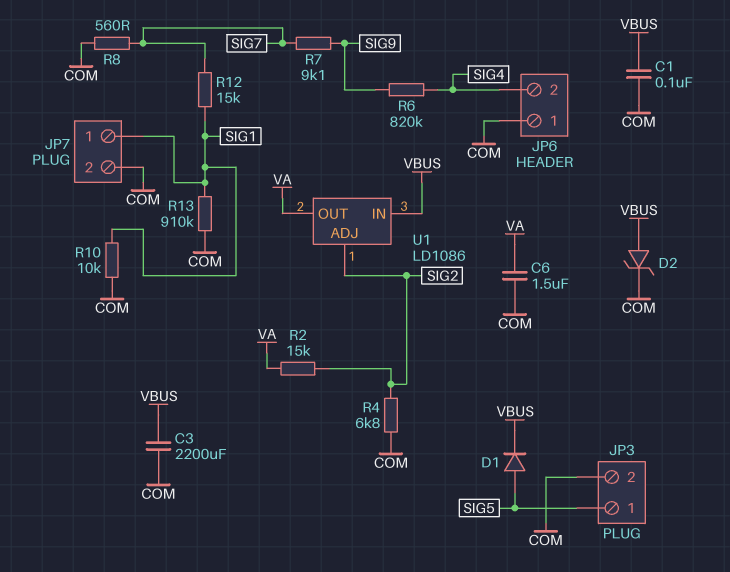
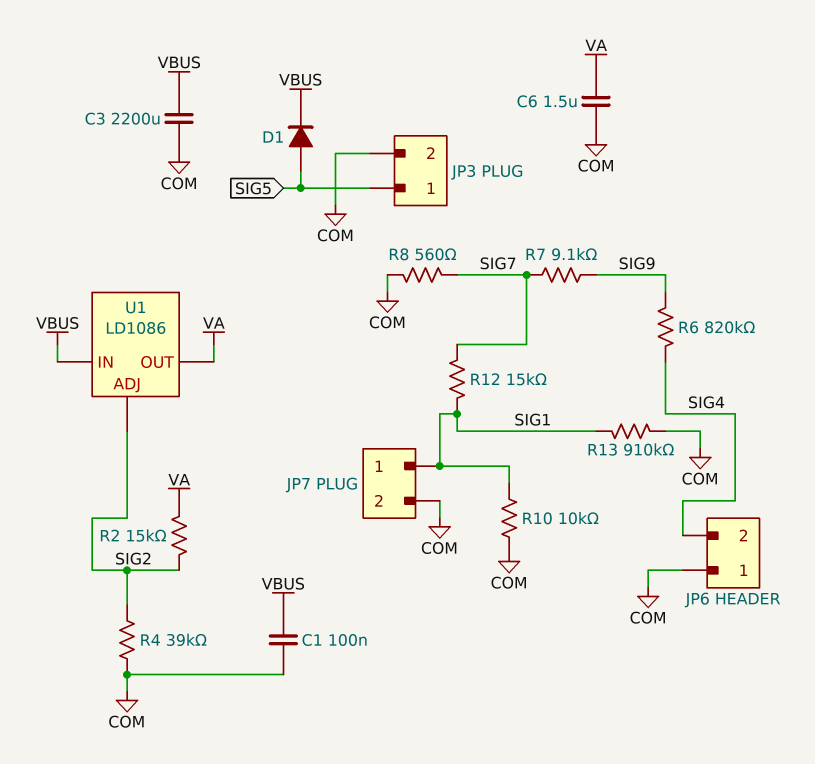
D2: zener (A VBUS, K COM) -> none
R4: 6.8k (COM, SIG2) -> 39k (COM, SIG2)

